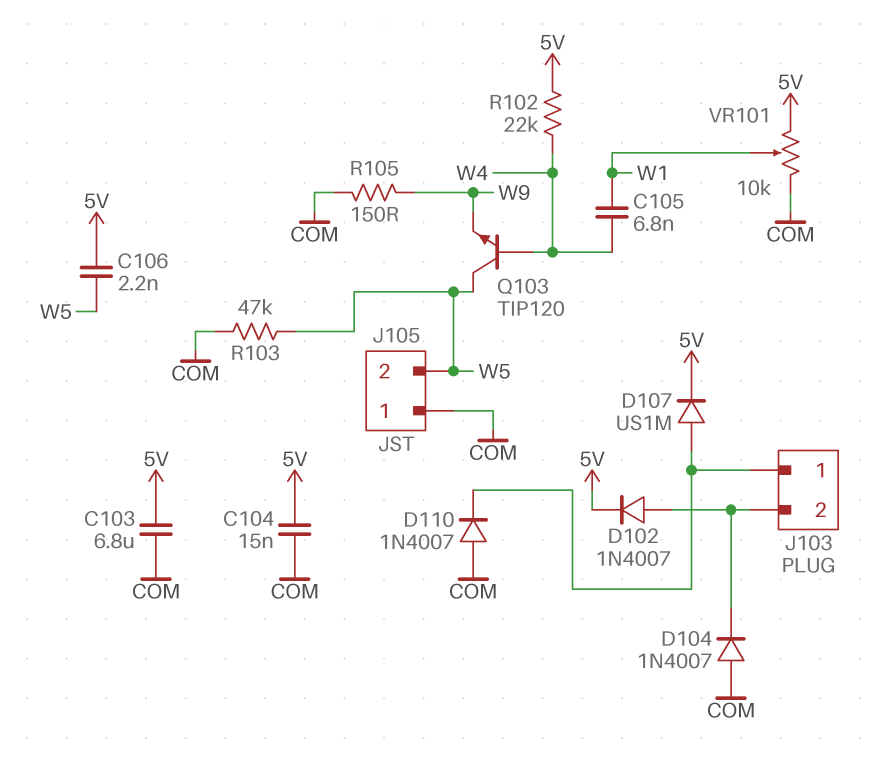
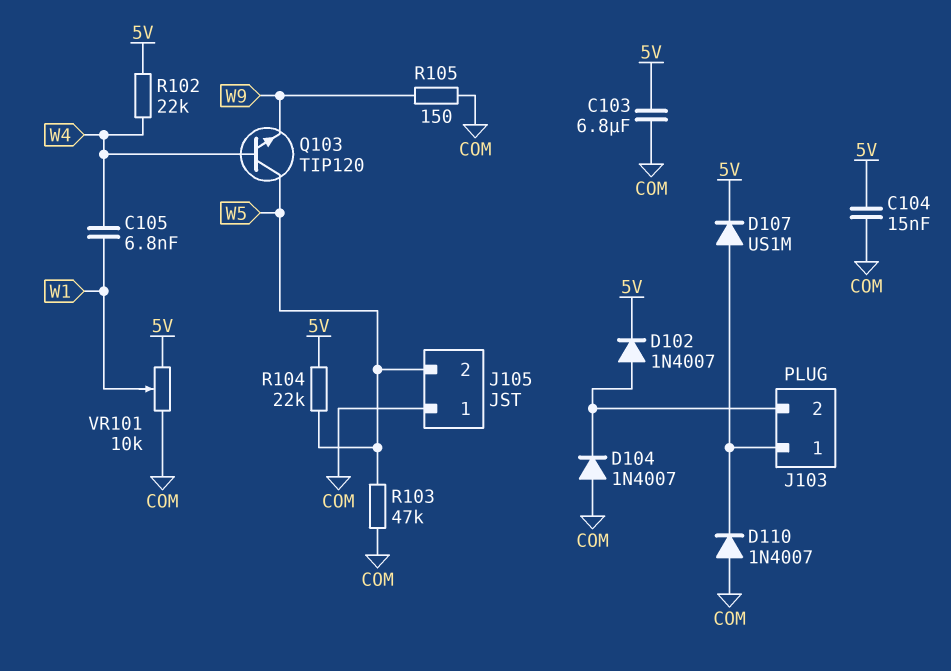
C106: 2.2nF (5V, W5) -> none
R104: none -> 22k (5V, W5)

